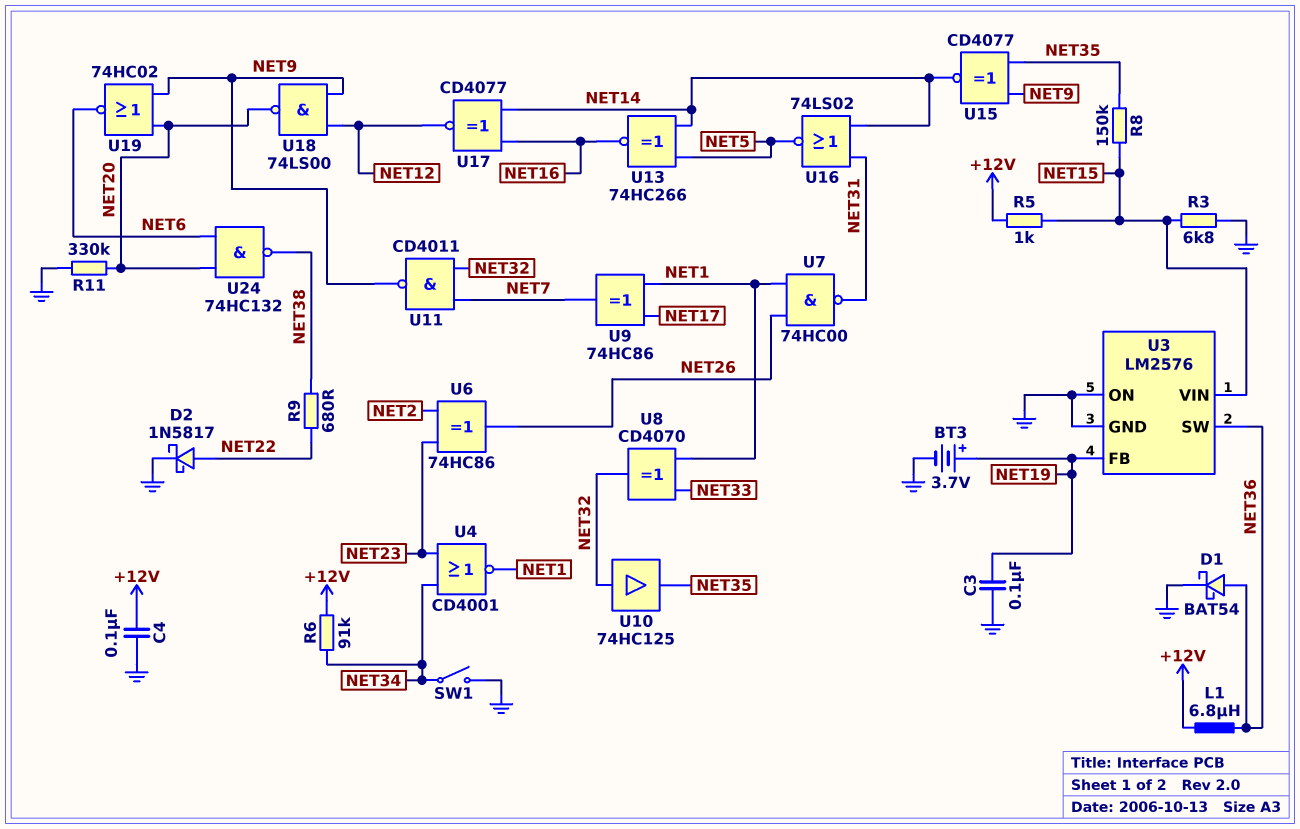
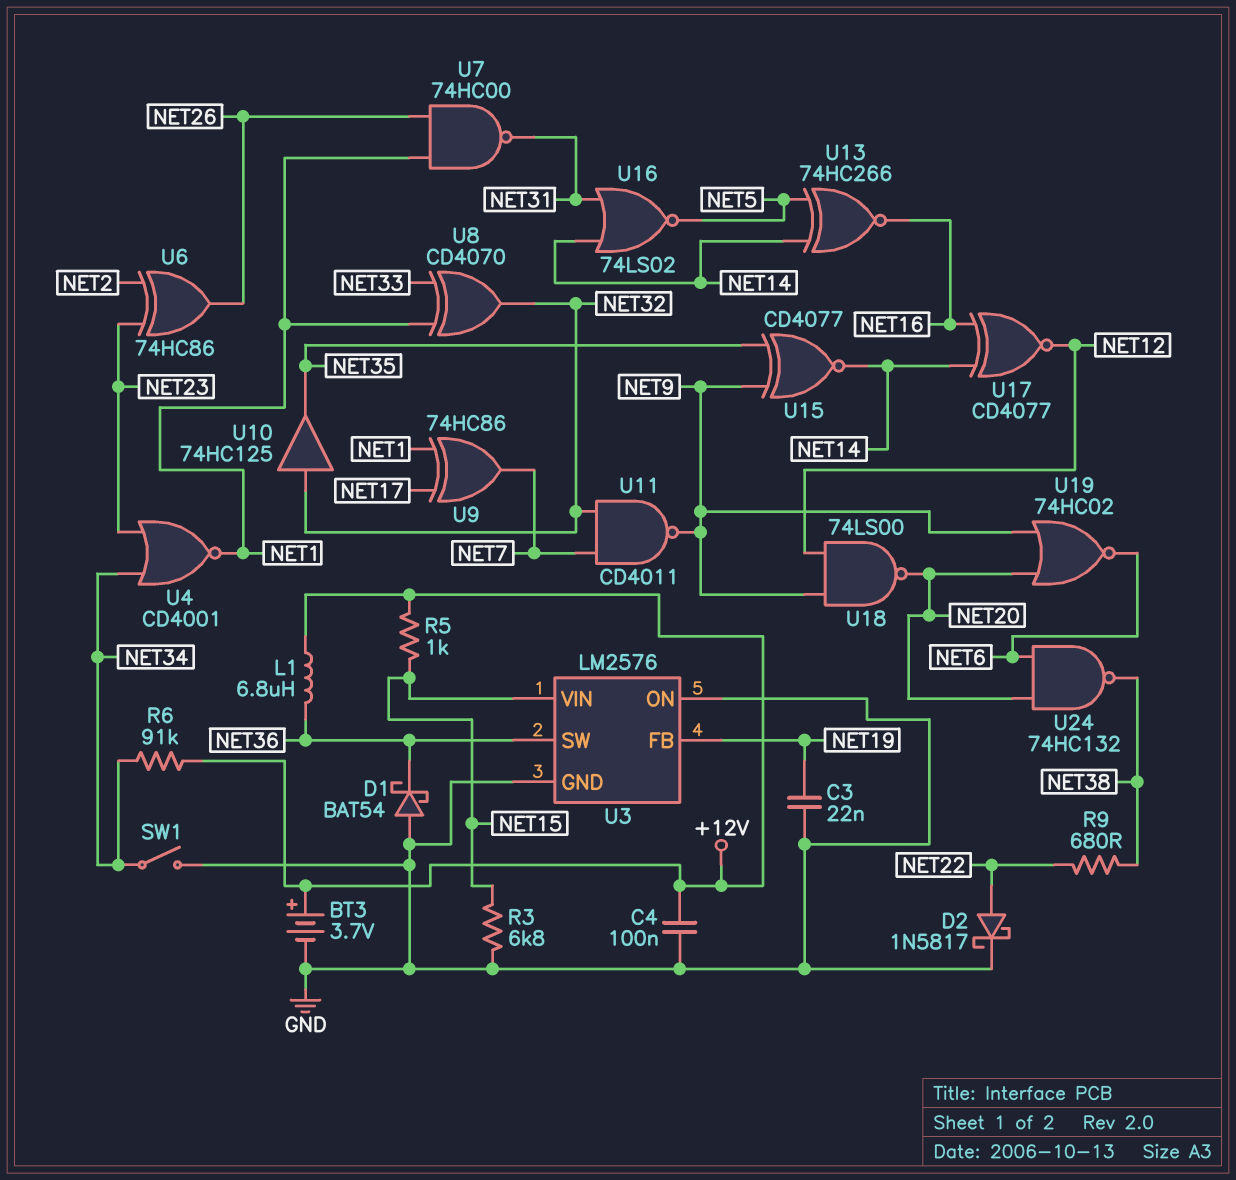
BT3: 3.7V (plus NET19, minus GND) -> 3.7V (plus +12V, minus GND)
C3: 100nF (GND, NET19) -> 22nF (GND, NET19)
D1: schottky BAT54 (A NET36, K GND) -> schottky BAT54 (A GND, K NET36)
R8: 150k (NET15, NET35) -> none
R11: 330k (GND, NET20) -> none

